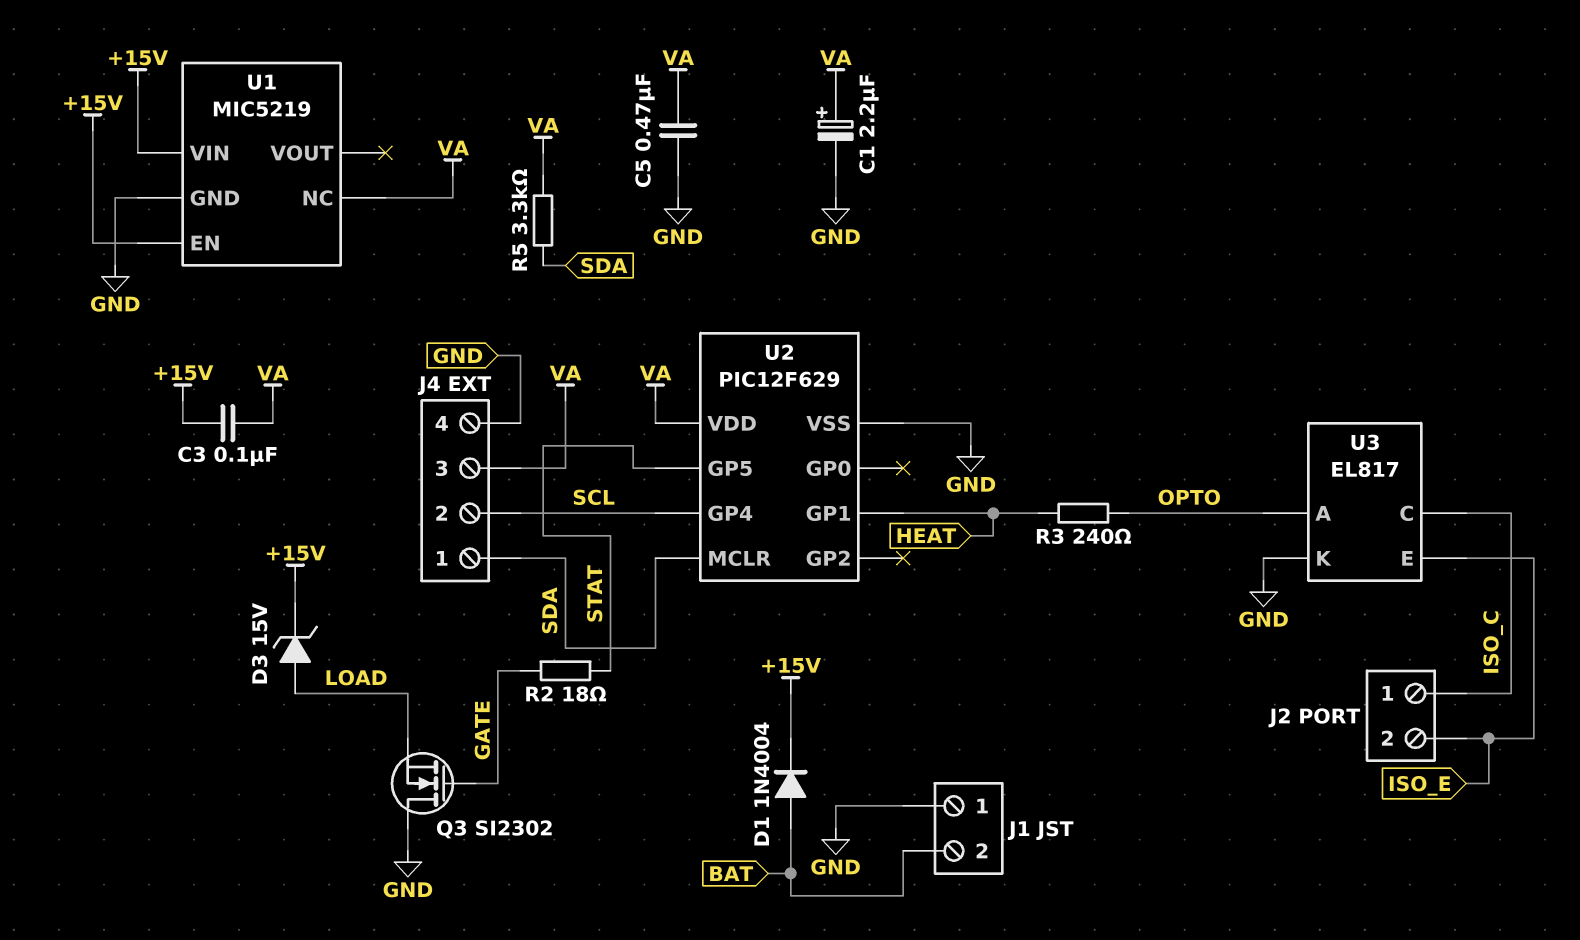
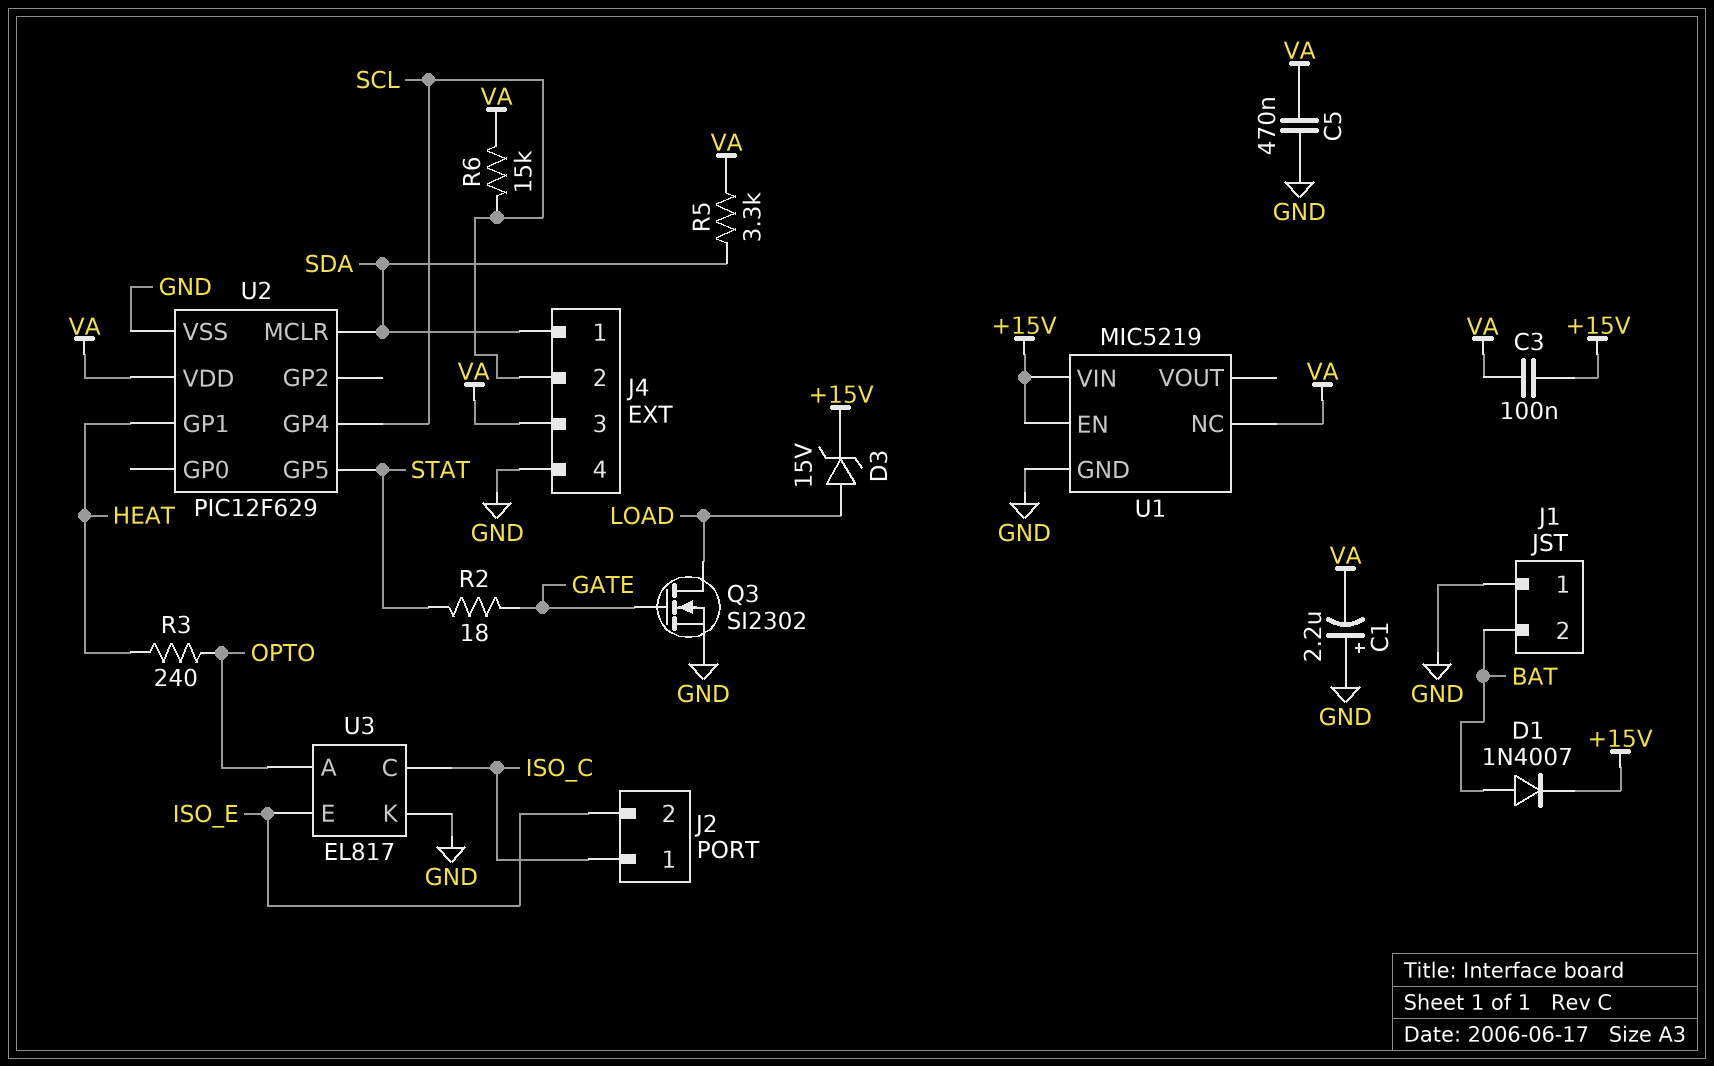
C1: 2.2uF (plus VA, minus GND) -> 2.2uF (plus GND, minus VA)
D1: diode 1N4004 (A BAT, K +15V) -> diode 1N4007 (A BAT, K +15V)
Q3: NMOS SI2302 (G GATE, D GND, S LOAD) -> NMOS SI2302 (G GATE, D LOAD, S GND)
R6: none -> 15k (SCL, VA)

